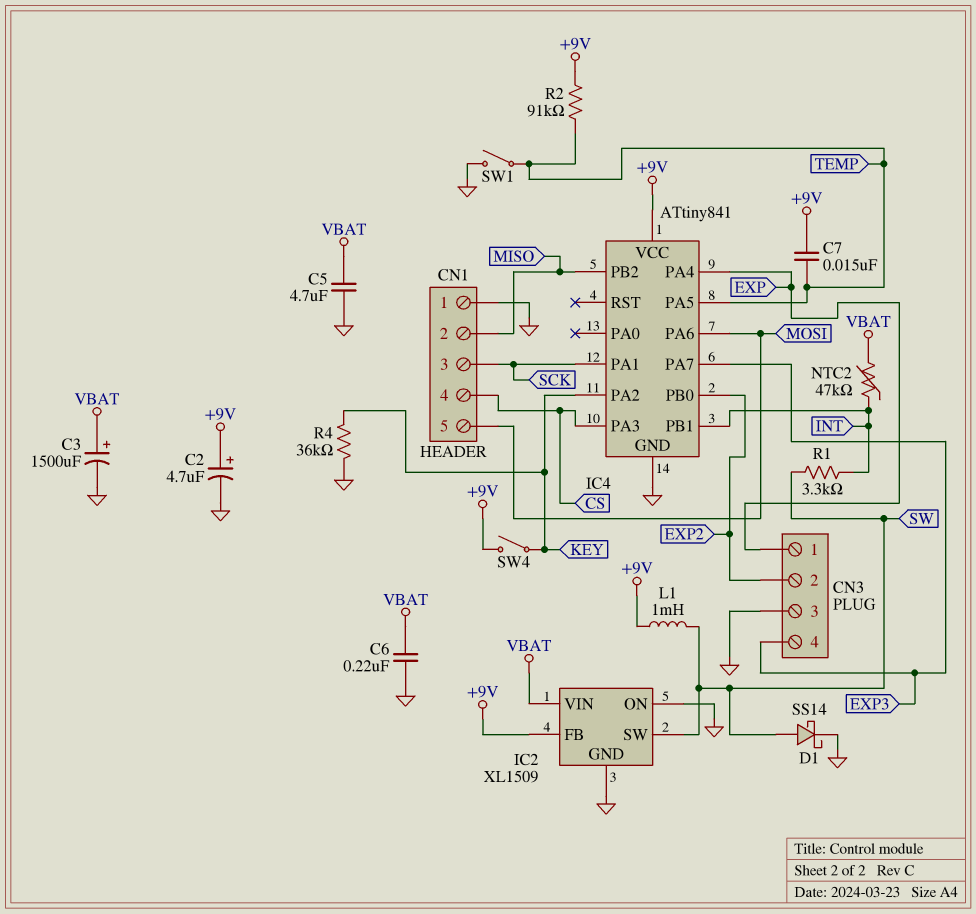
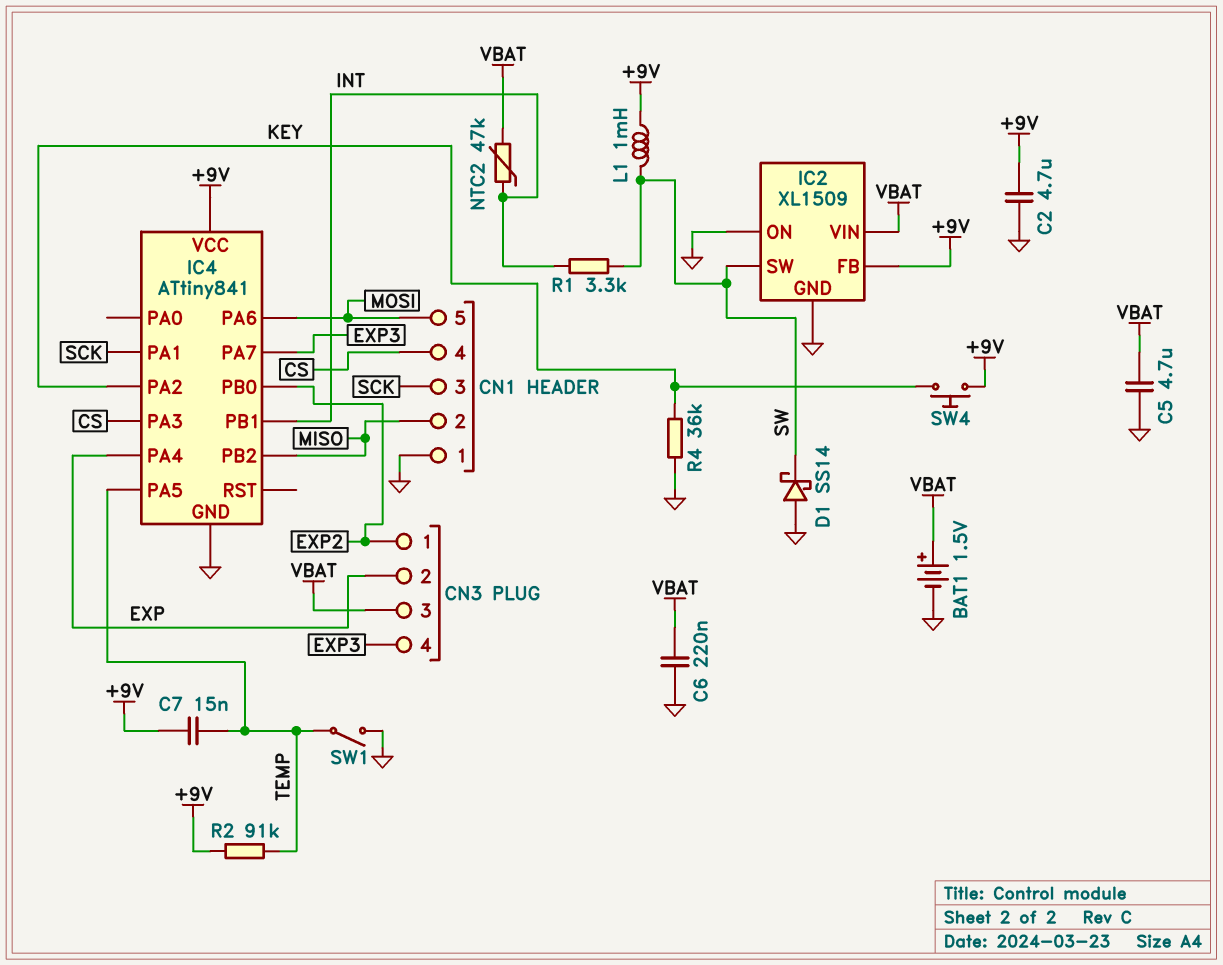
BAT1: none -> 1.5V (plus VBAT, minus GND)
C2: 4.7uF (plus +9V, minus GND) -> 4.7uF (+9V, GND)
C3: 1500uF (plus VBAT, minus GND) -> none
CN3 pin 1: EXP -> EXP2
CN3 pin 2: EXP2 -> EXP
CN3 pin 3: GND -> VBAT
D1: schottky SS14 (A SW, K GND) -> schottky SS14 (A GND, K SW)
SW4: switch (+9V, KEY) -> button (+9V, KEY)

